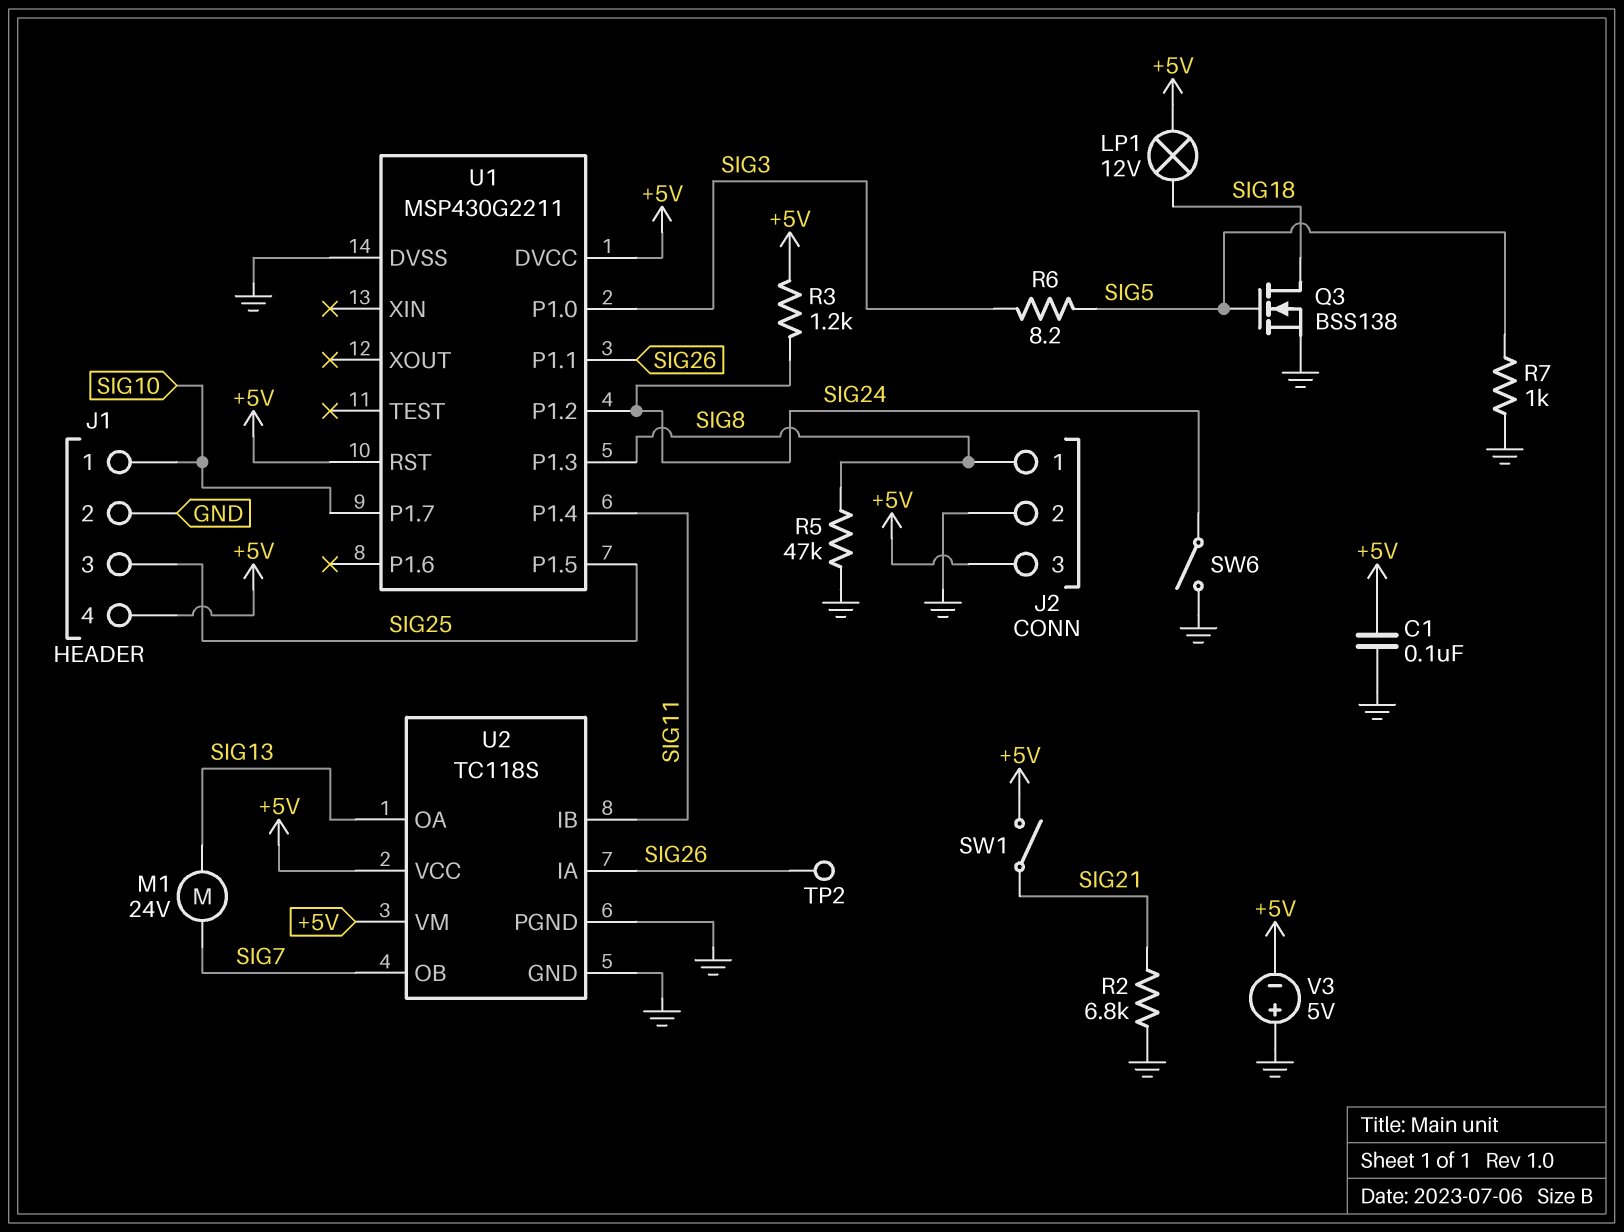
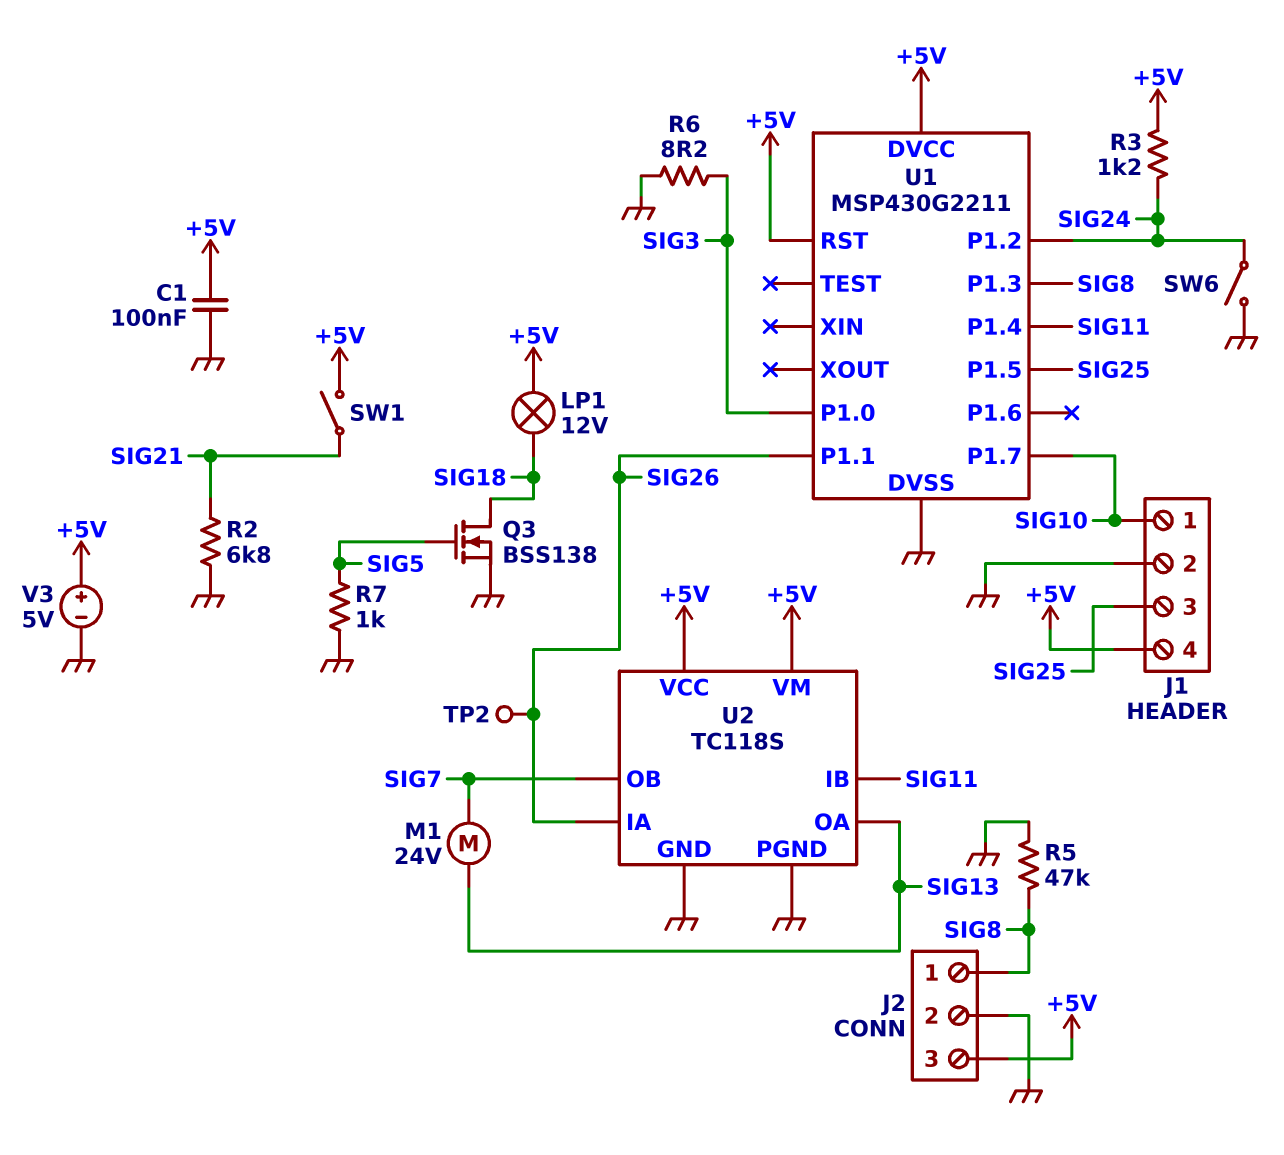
R6: 8.2 (SIG3, SIG5) -> 8.2 (GND, SIG3)
V3: 5V (plus GND, minus +5V) -> 5V (plus +5V, minus GND)

